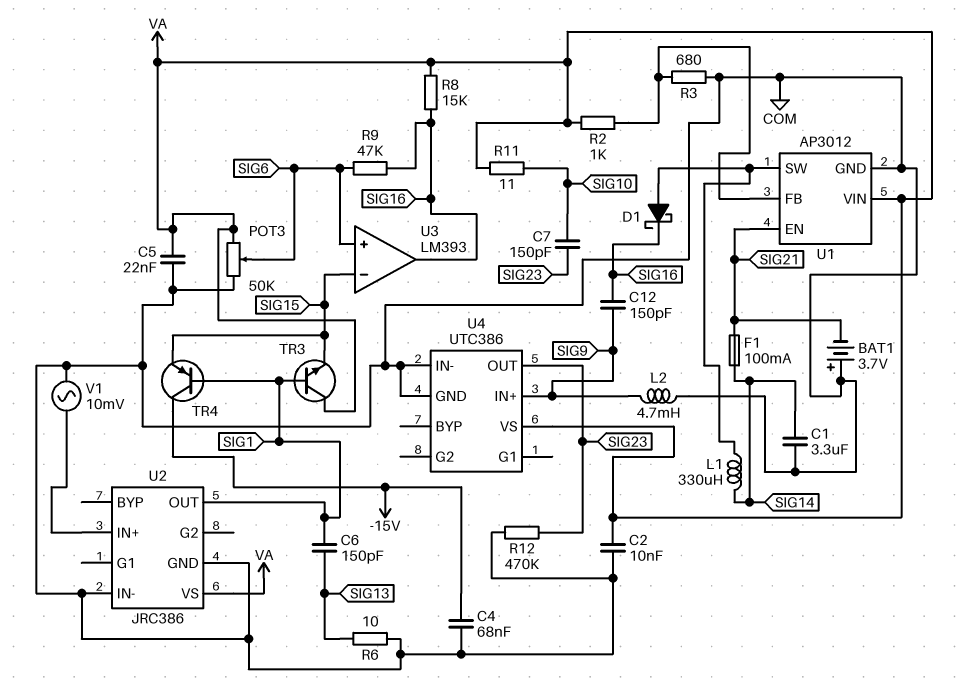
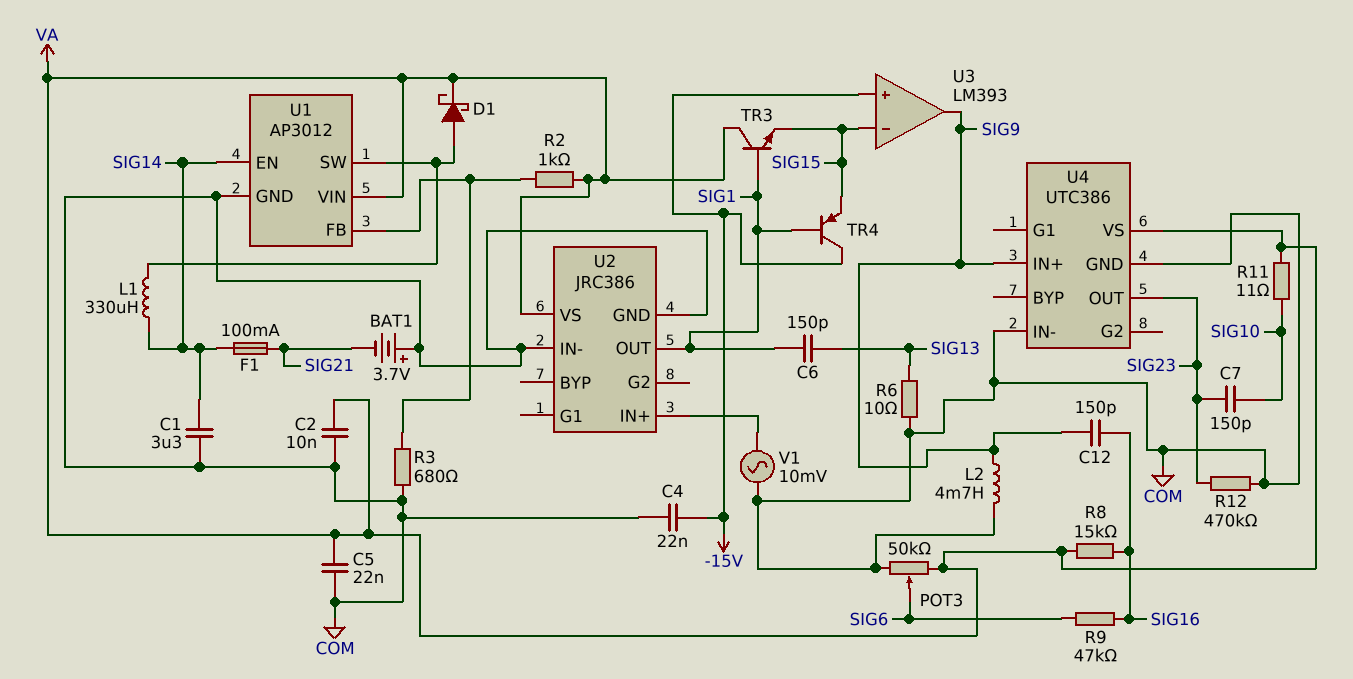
C4: 68nF (-15V, COM) -> 22nF (-15V, COM)
D1: schottky (A U1/SW, K SIG16) -> schottky (A U1/SW, K VA)
U1 pin EN: SIG21 -> SIG14
U3 pin in+: SIG6 -> -15V
U3 pin out: SIG16 -> SIG9

